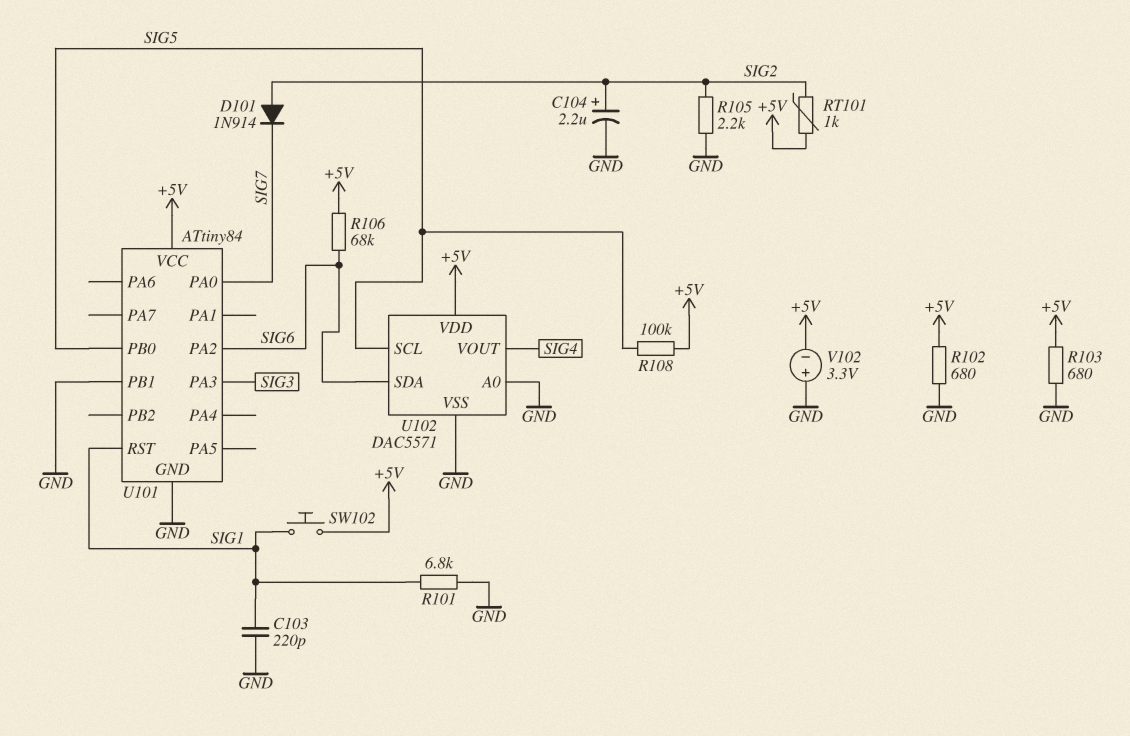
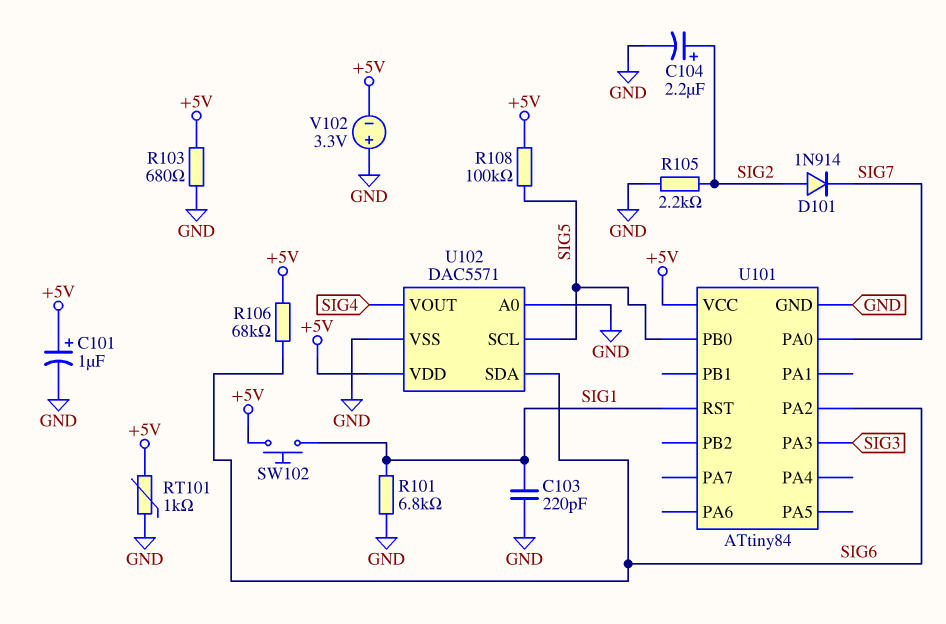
C101: none -> 1uF (plus +5V, minus GND)
R102: 680 (+5V, GND) -> none
RT101: 1k (+5V, SIG2) -> 1k (+5V, GND)
U101 pin PB1: GND -> none

